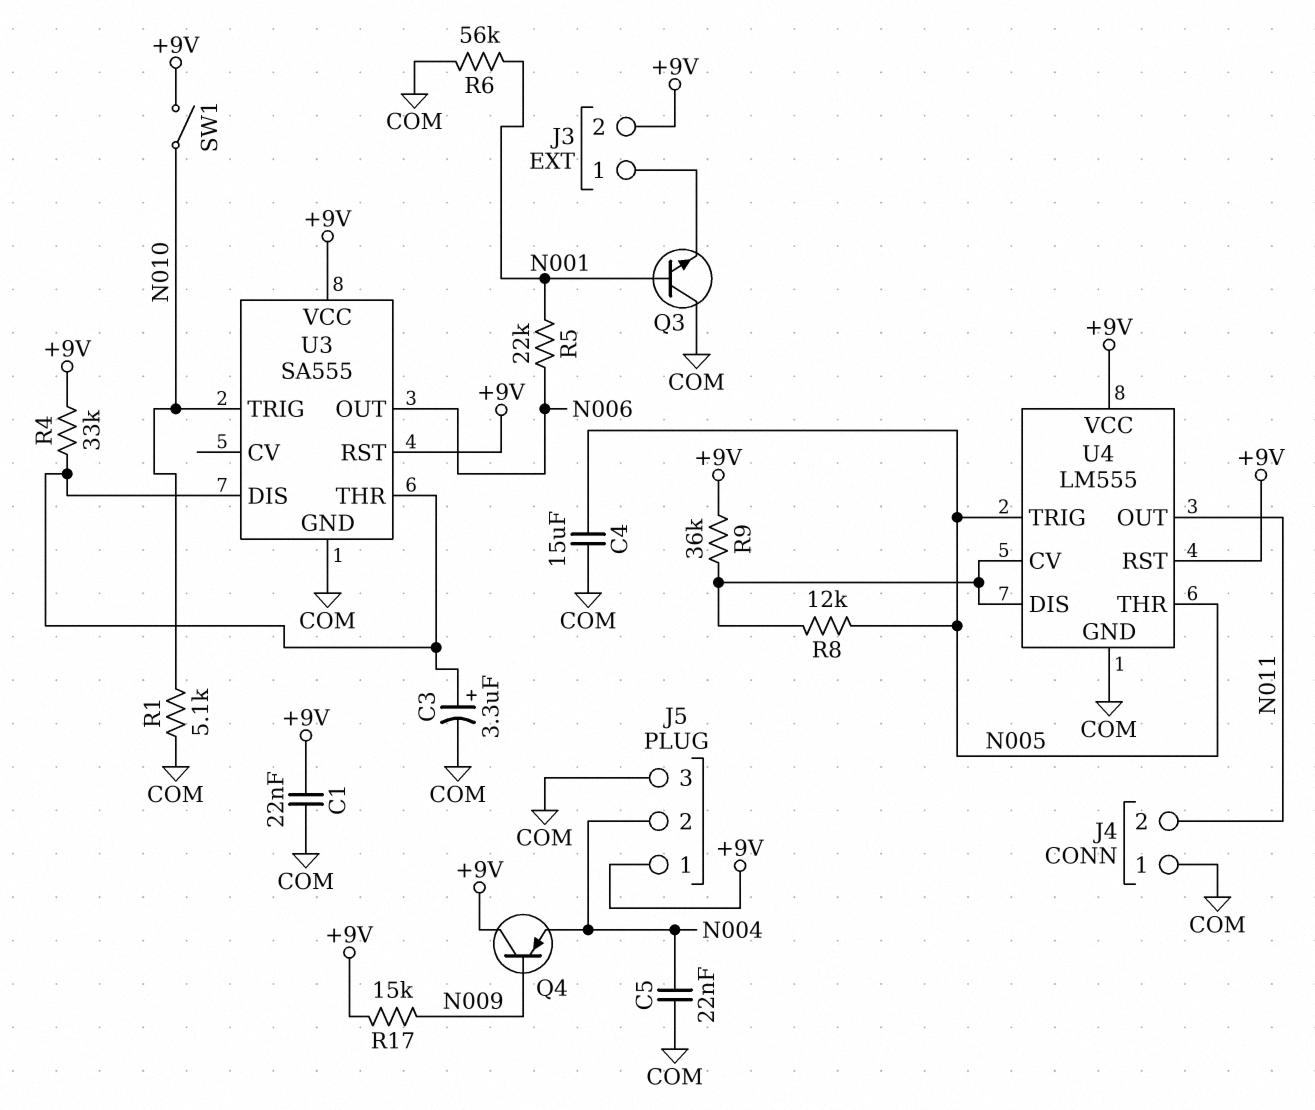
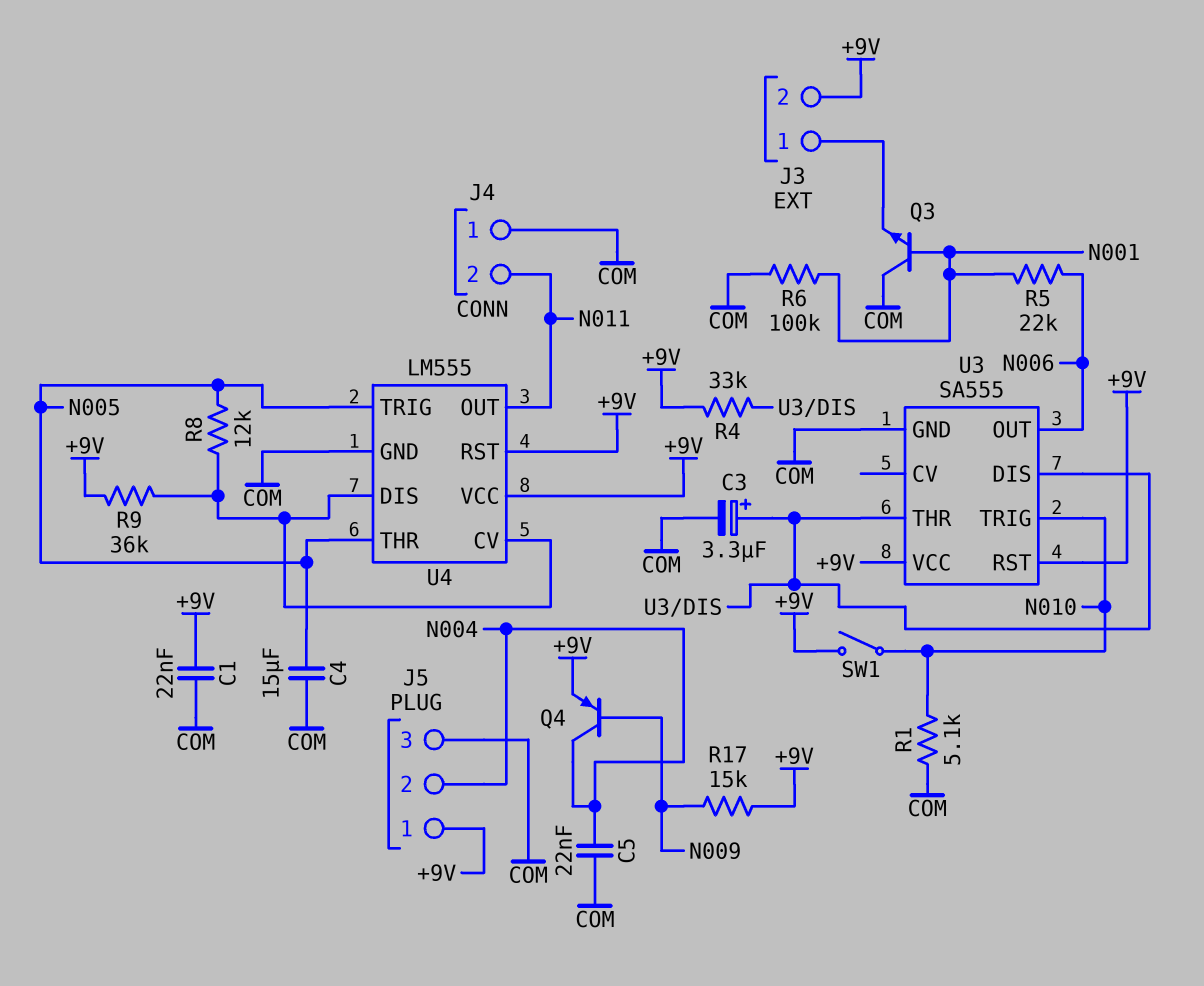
Q4: PNP (B N009, C +9V, E N004) -> PNP (B N009, C N004, E +9V)
R6: 56k (COM, N001) -> 100k (COM, N001)

